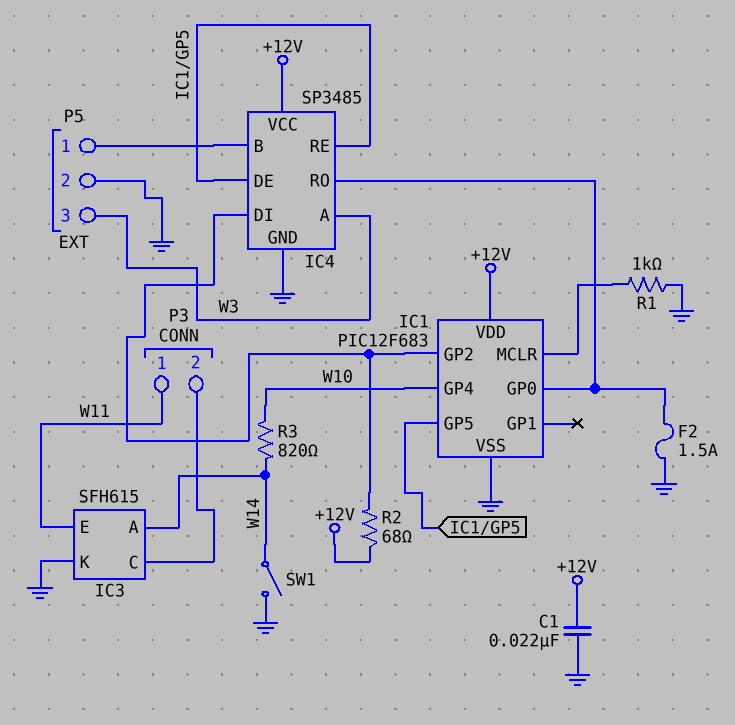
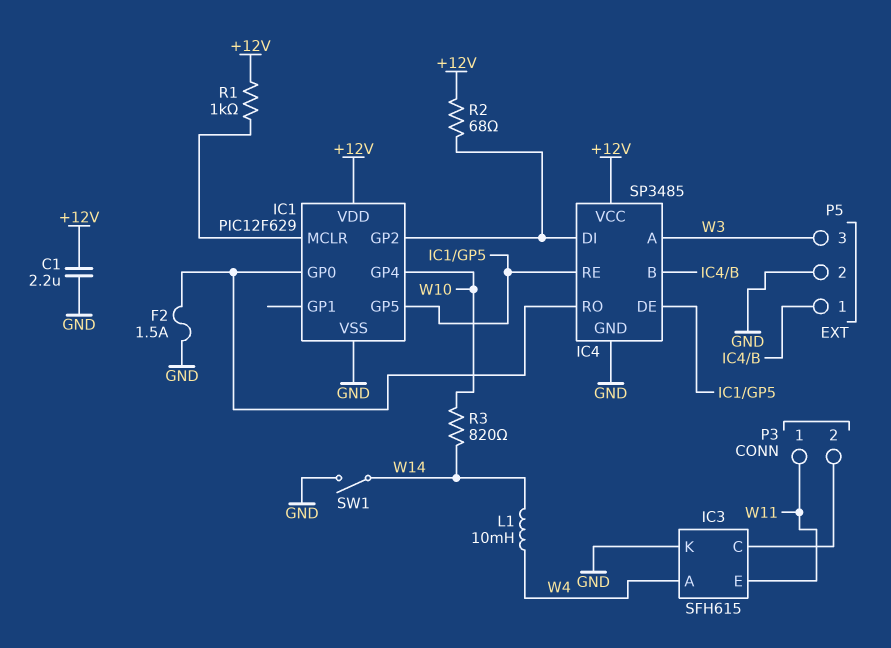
C1: 22nF (+12V, GND) -> 2.2uF (+12V, GND)
IC1: PIC12F683 -> PIC12F629
IC3 pin A: W14 -> W4
L1: none -> 10mH (W4, W14)
R1: 1k (GND, IC1/MCLR) -> 1k (+12V, IC1/MCLR)

